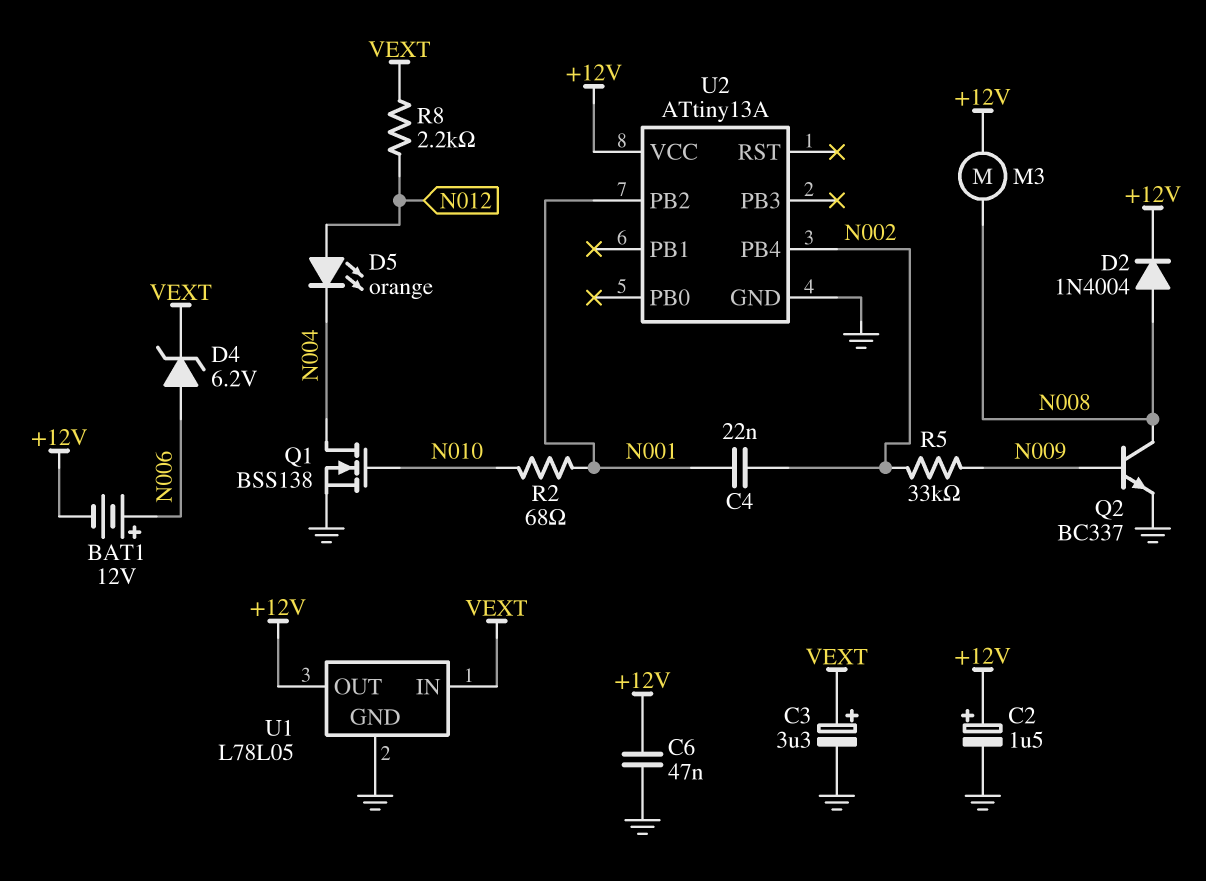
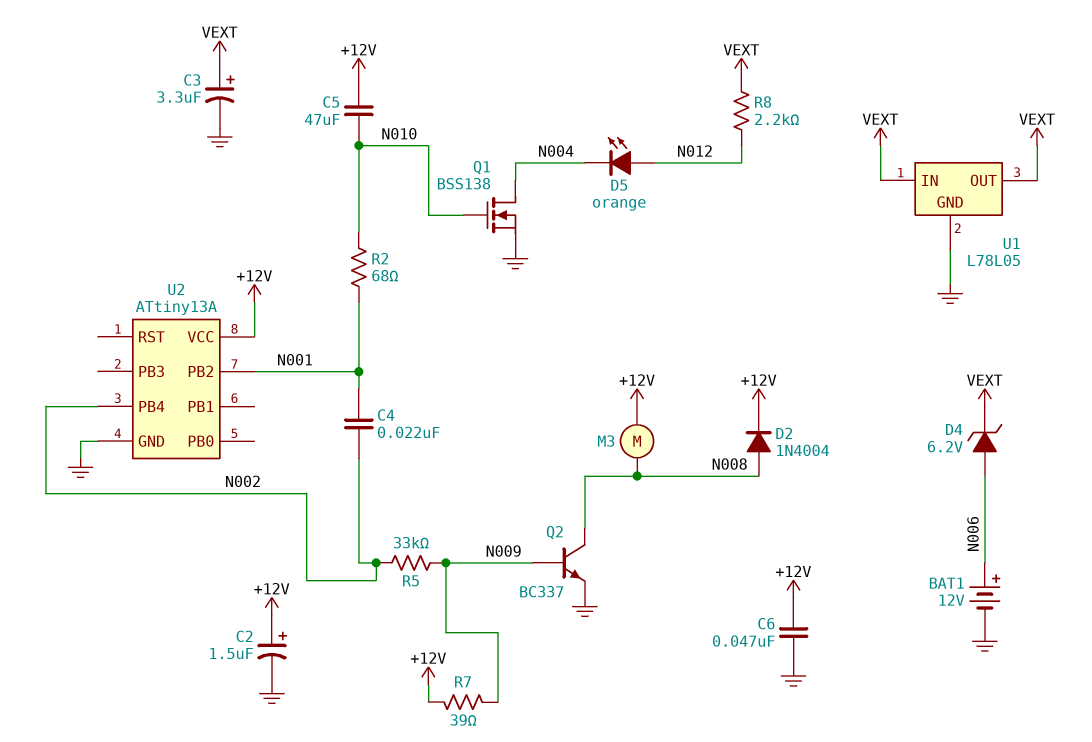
BAT1: 12V (plus N006, minus +12V) -> 12V (plus N006, minus GND)
C5: none -> 47uF (+12V, N010)
R7: none -> 39 (+12V, N009)
U1 pin OUT: +12V -> VEXT

